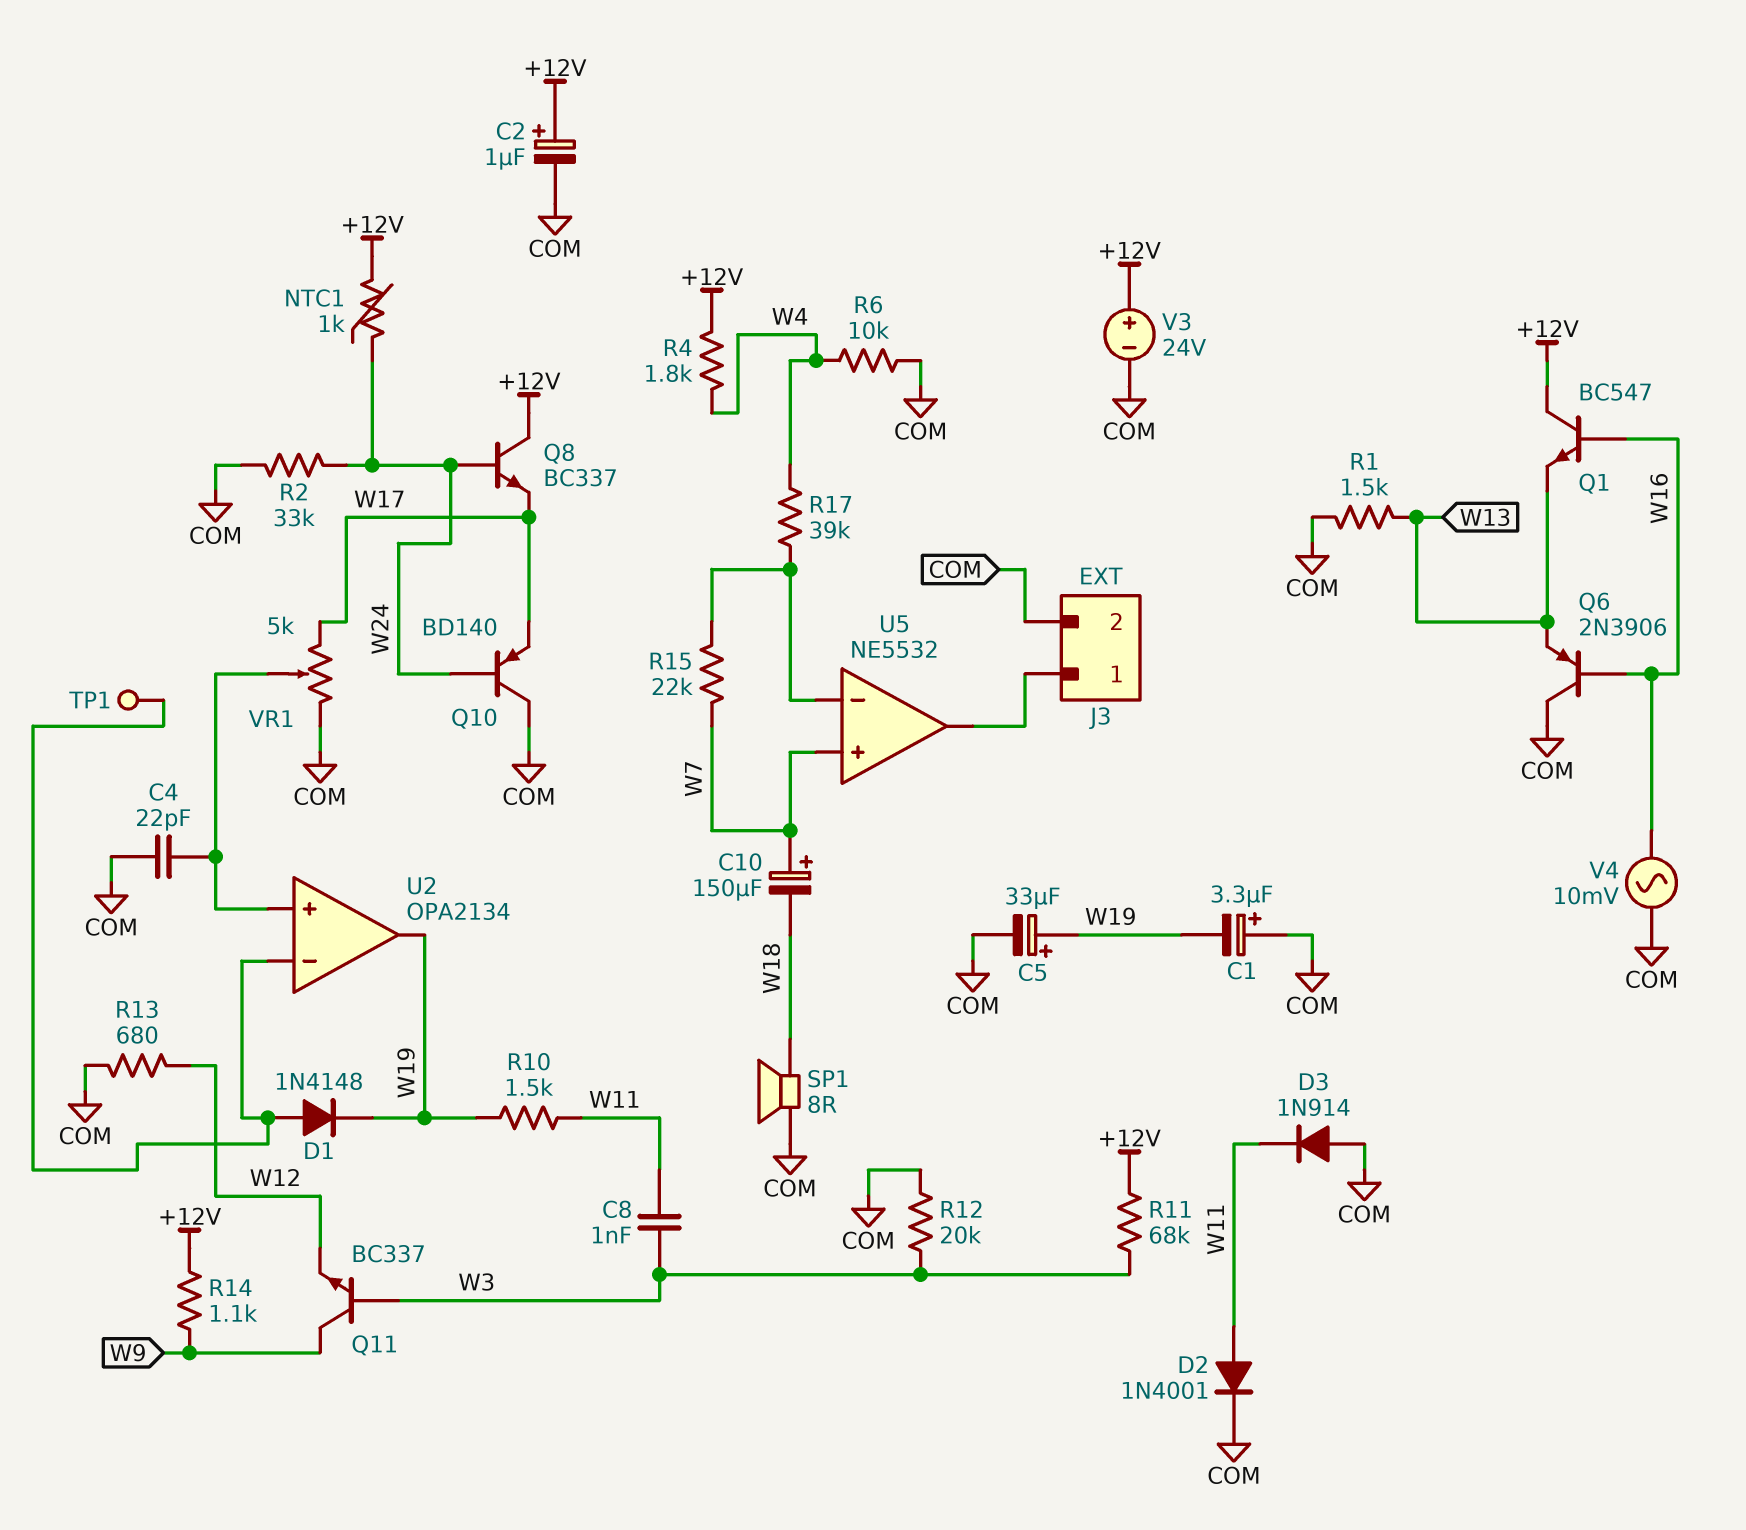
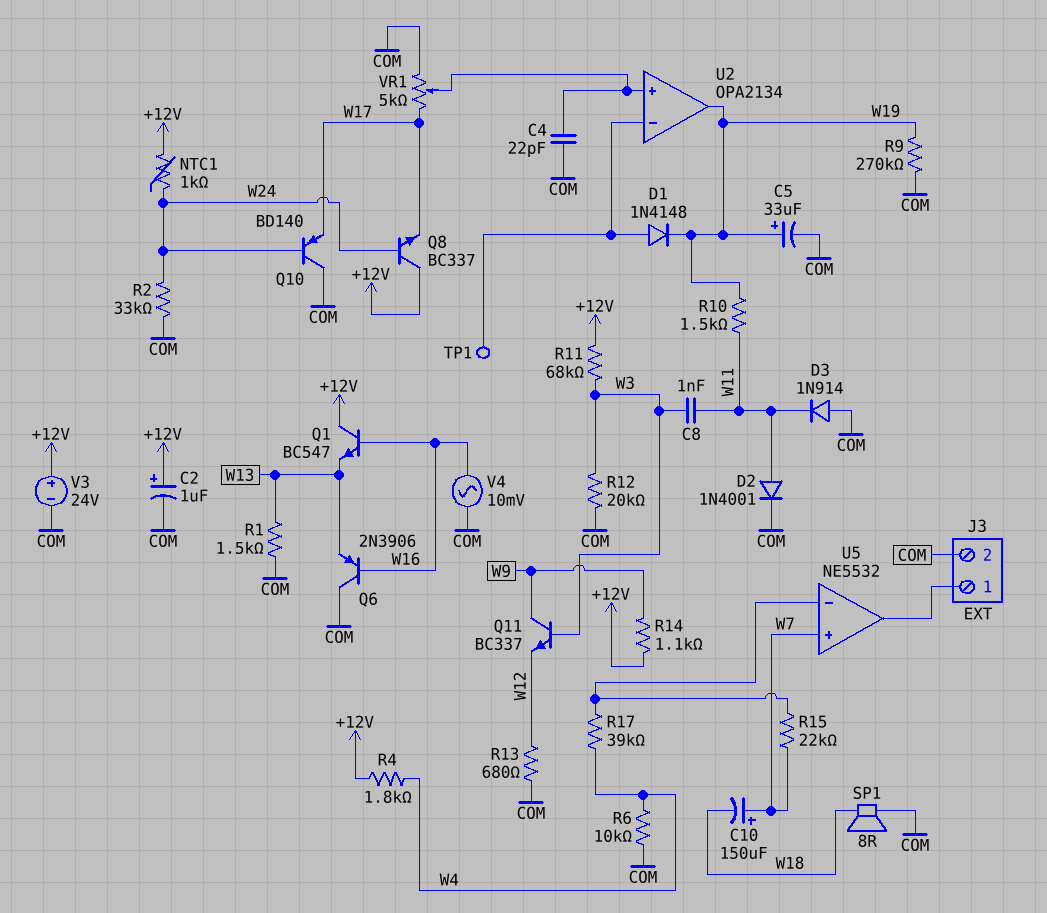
C1: 3.3uF (plus COM, minus W19) -> none
R9: none -> 270k (COM, W19)

